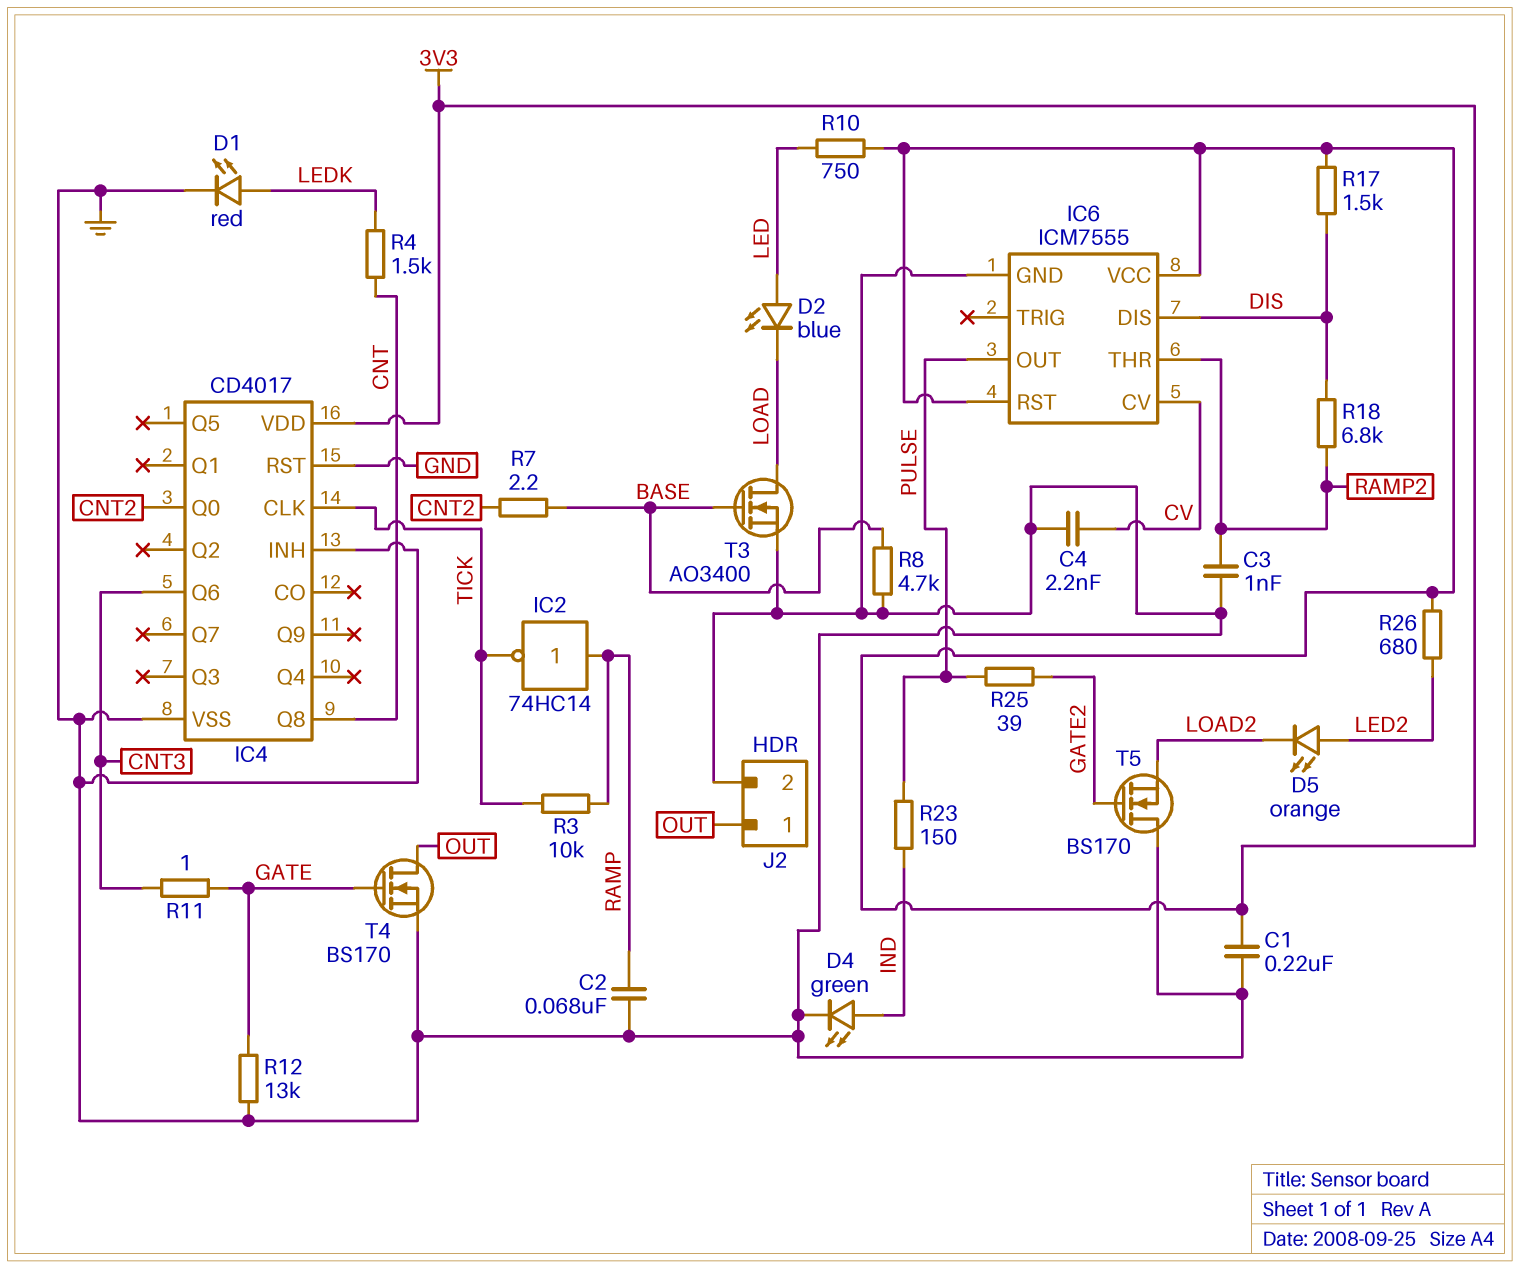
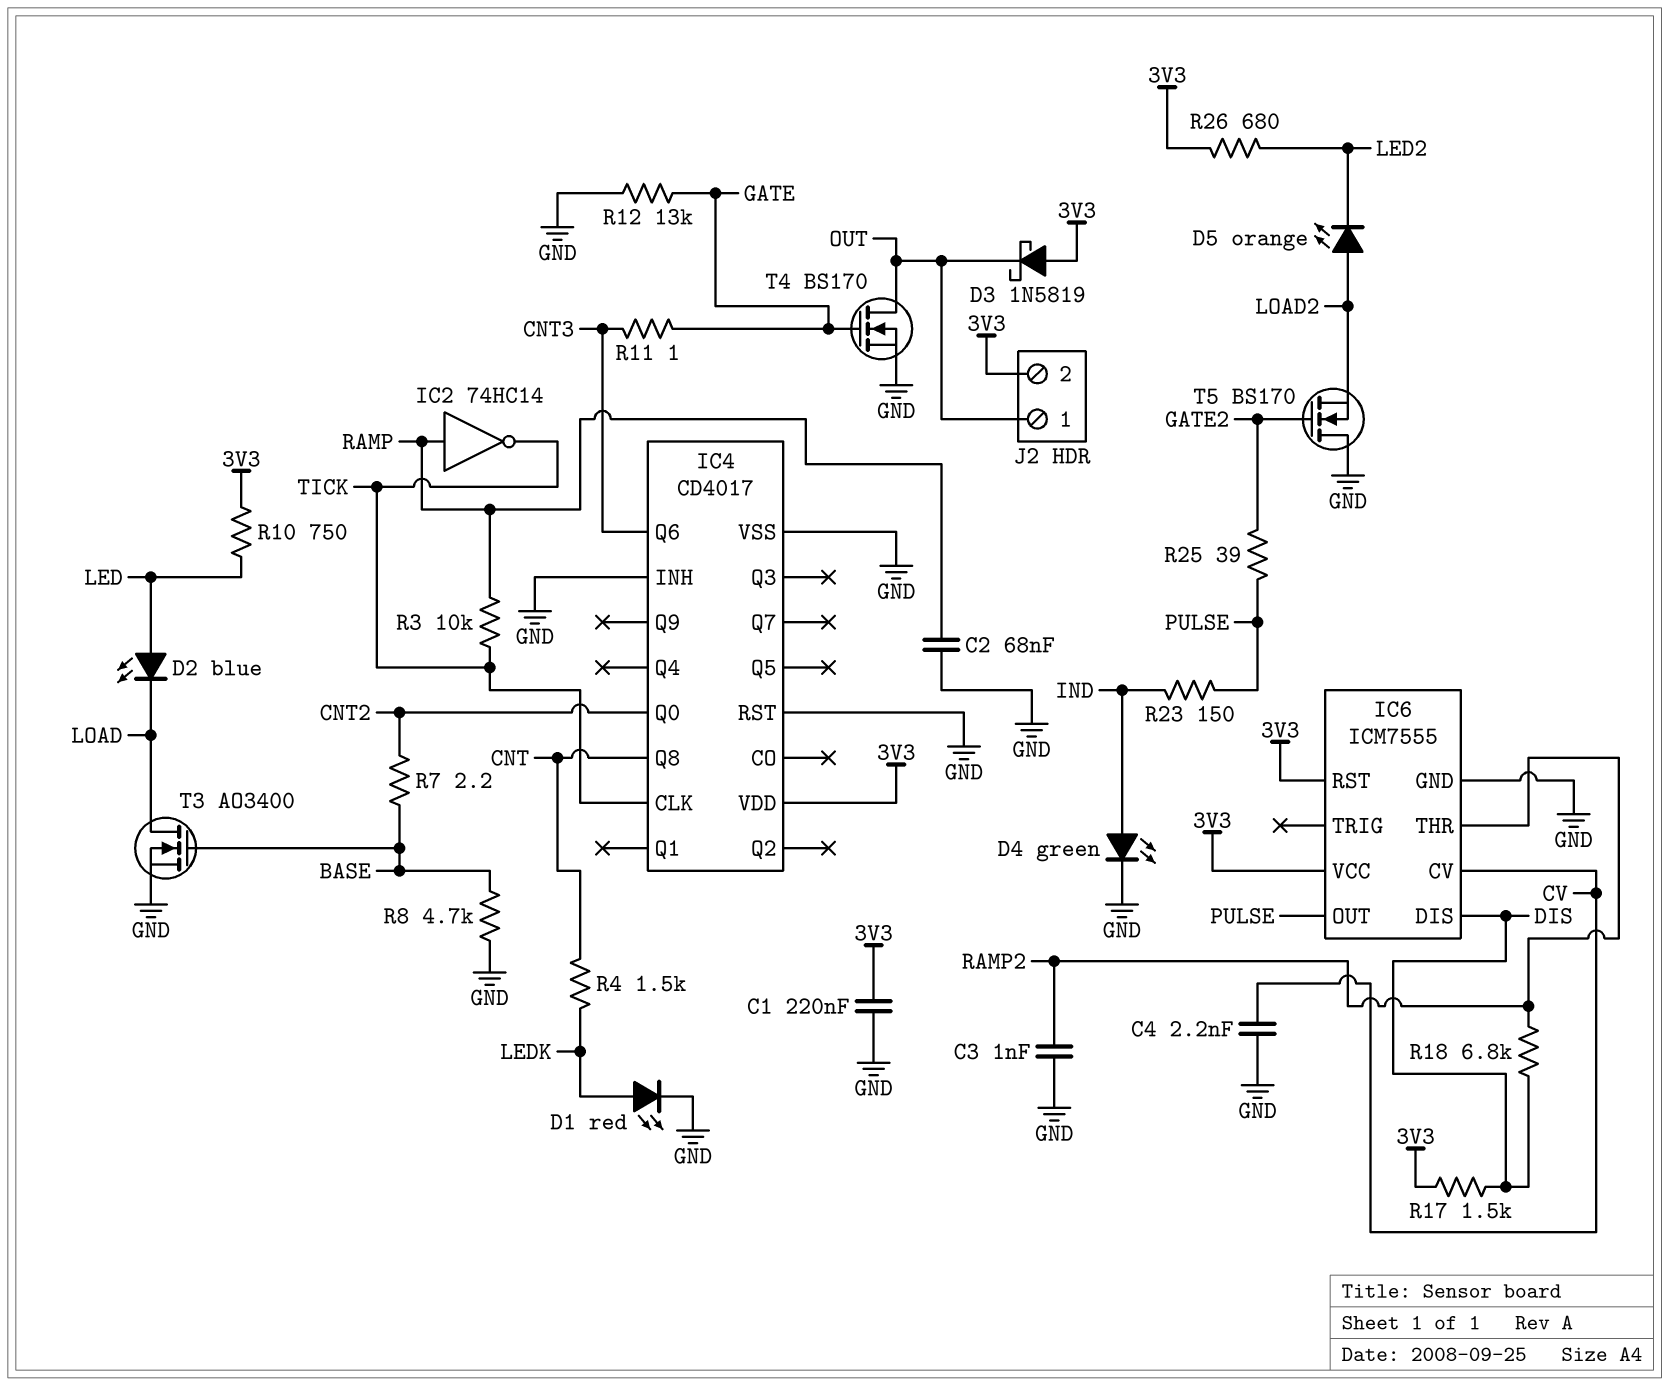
D3: none -> schottky 1N5819 (A 3V3, K OUT)
D5: LED orange (A LED2, K LOAD2) -> LED orange (A LOAD2, K LED2)
J2 pin 2: GND -> 3V3

